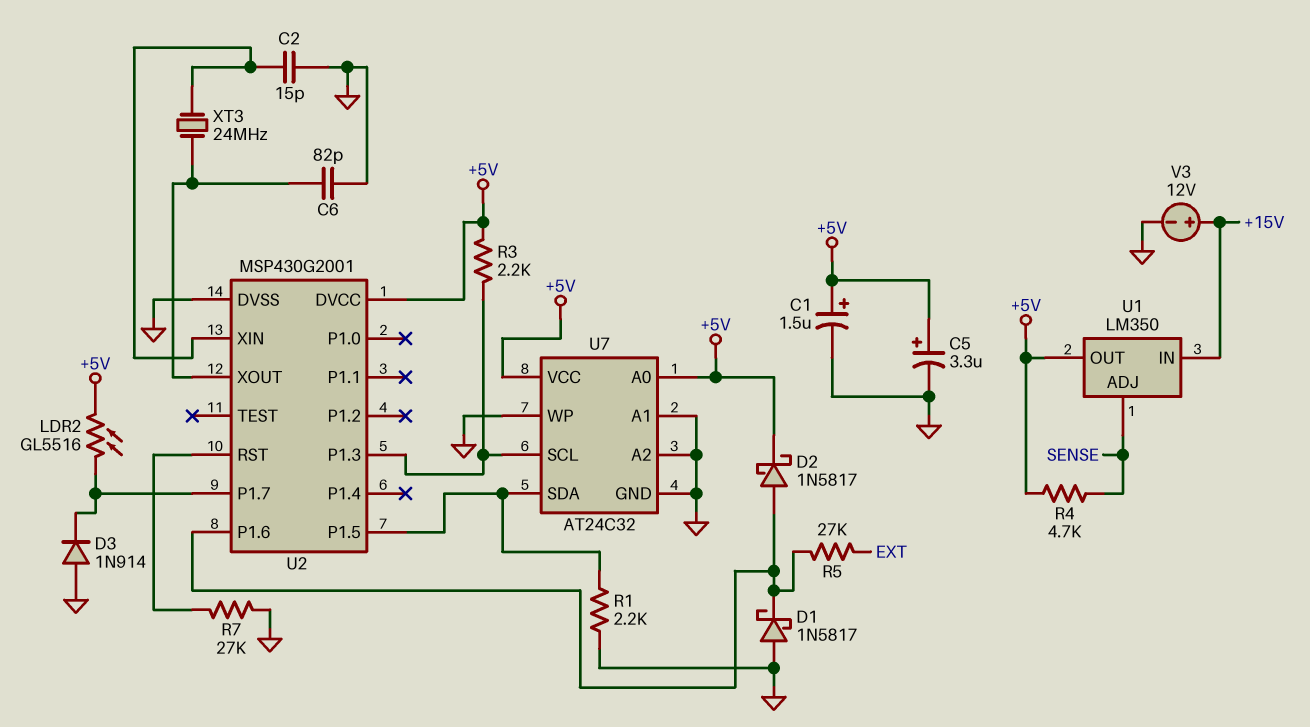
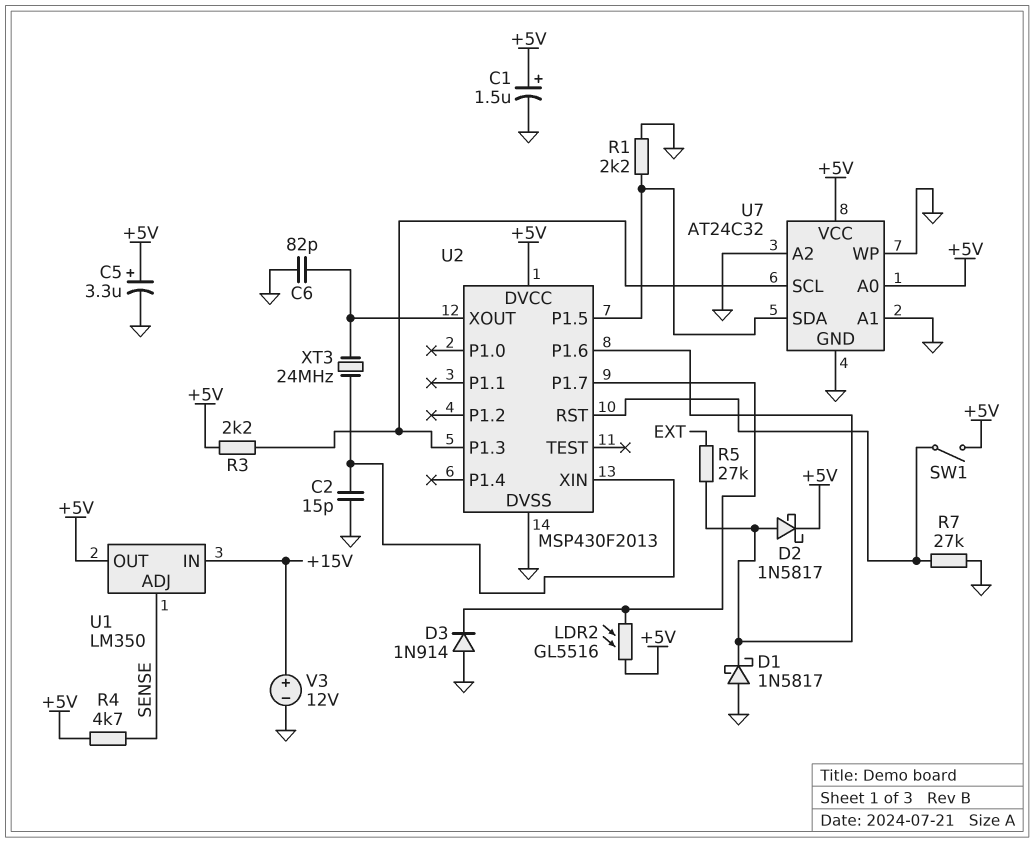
SW1: none -> switch (+5V, U2/RST)
U2: MSP430G2001 -> MSP430F2013

